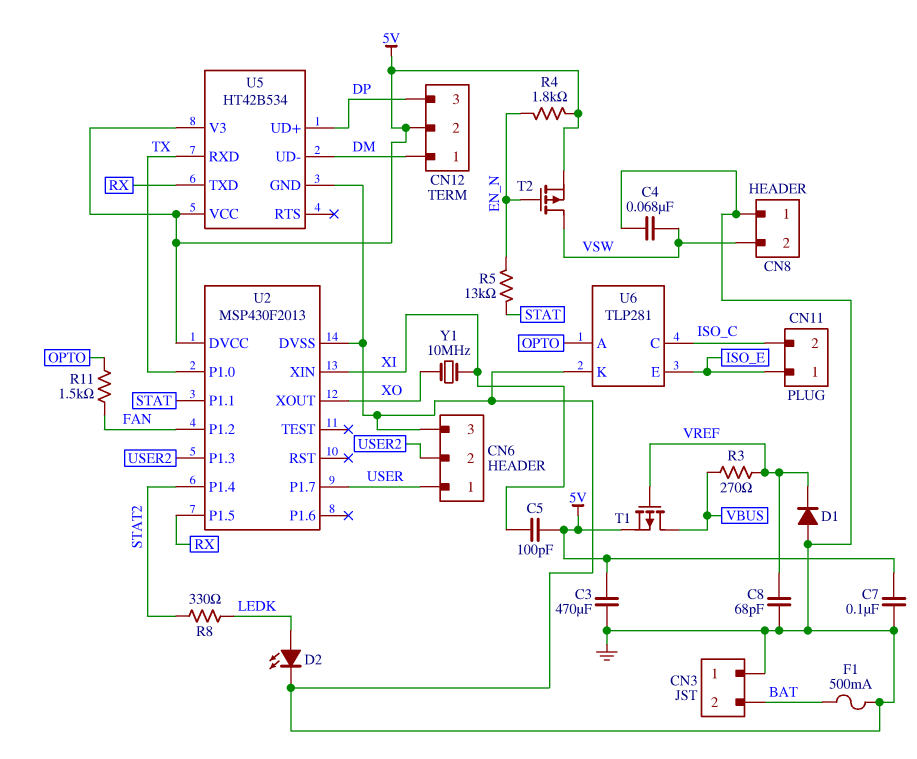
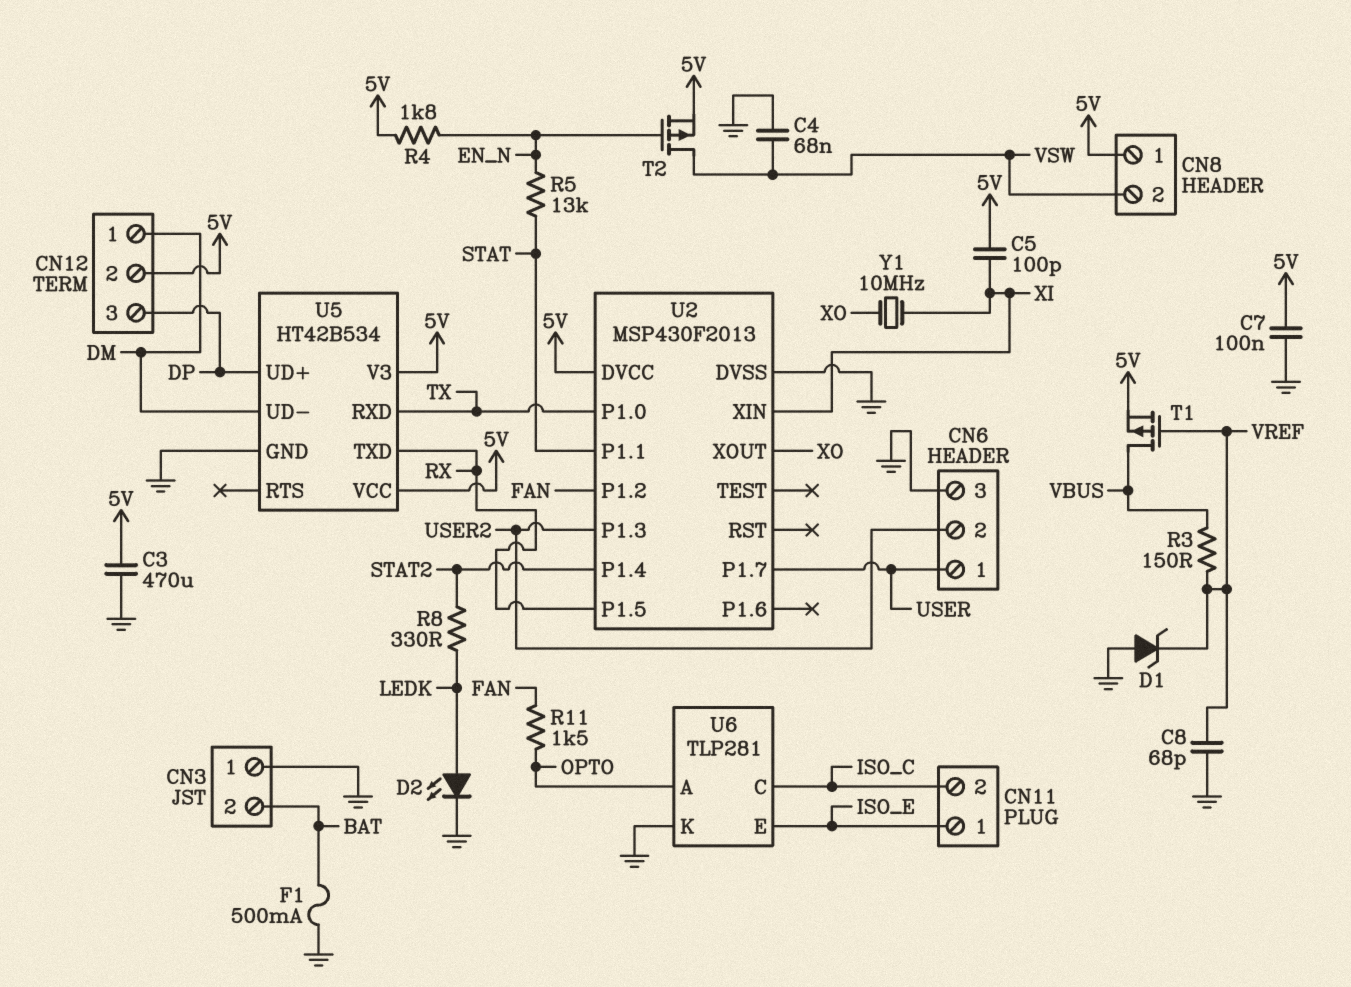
CN8 pin 1: GND -> 5V
D1: diode (A GND, K VREF) -> zener (A GND, K VREF)
R3: 270 (VBUS, VREF) -> 150 (VBUS, VREF)

